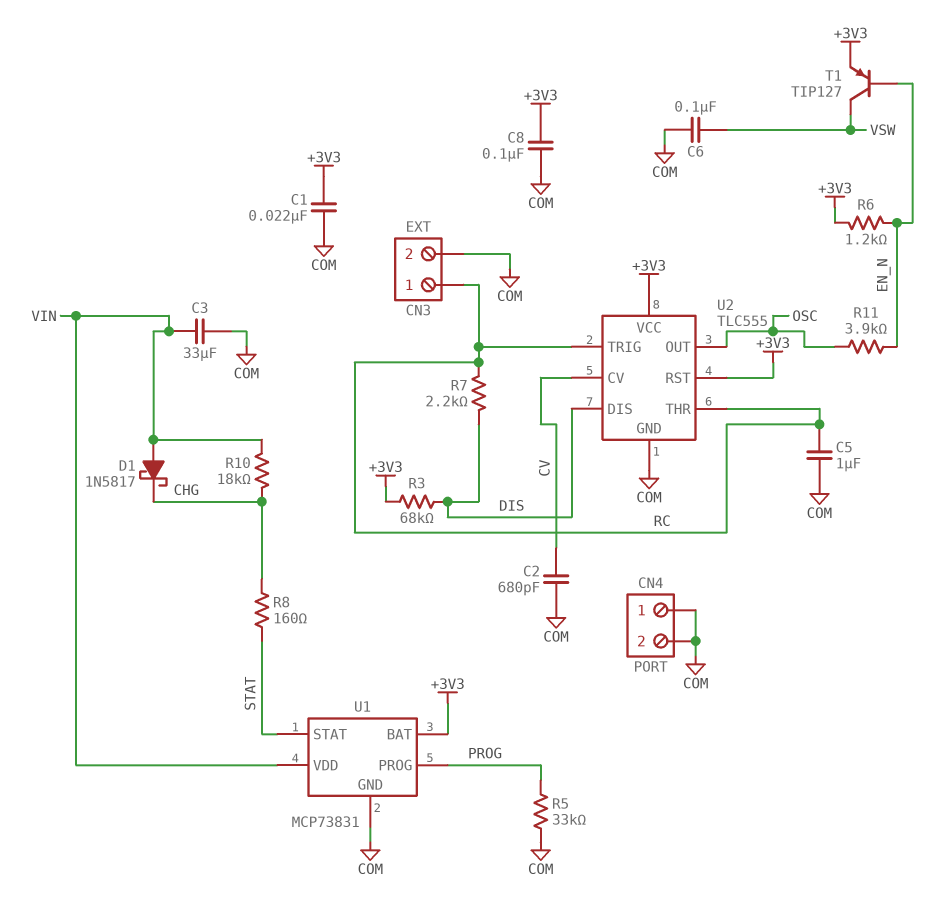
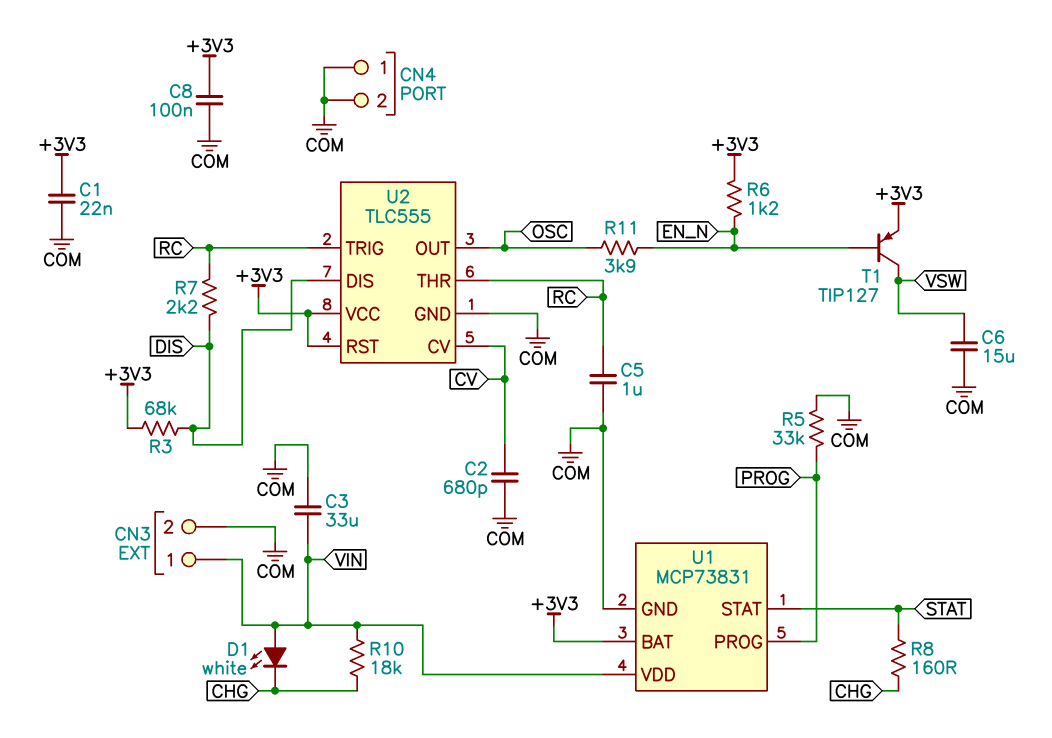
C6: 100nF (COM, VSW) -> 15uF (COM, VSW)
CN3 pin 1: RC -> VIN
D1: schottky 1N5817 (A VIN, K CHG) -> LED white (A VIN, K CHG)

